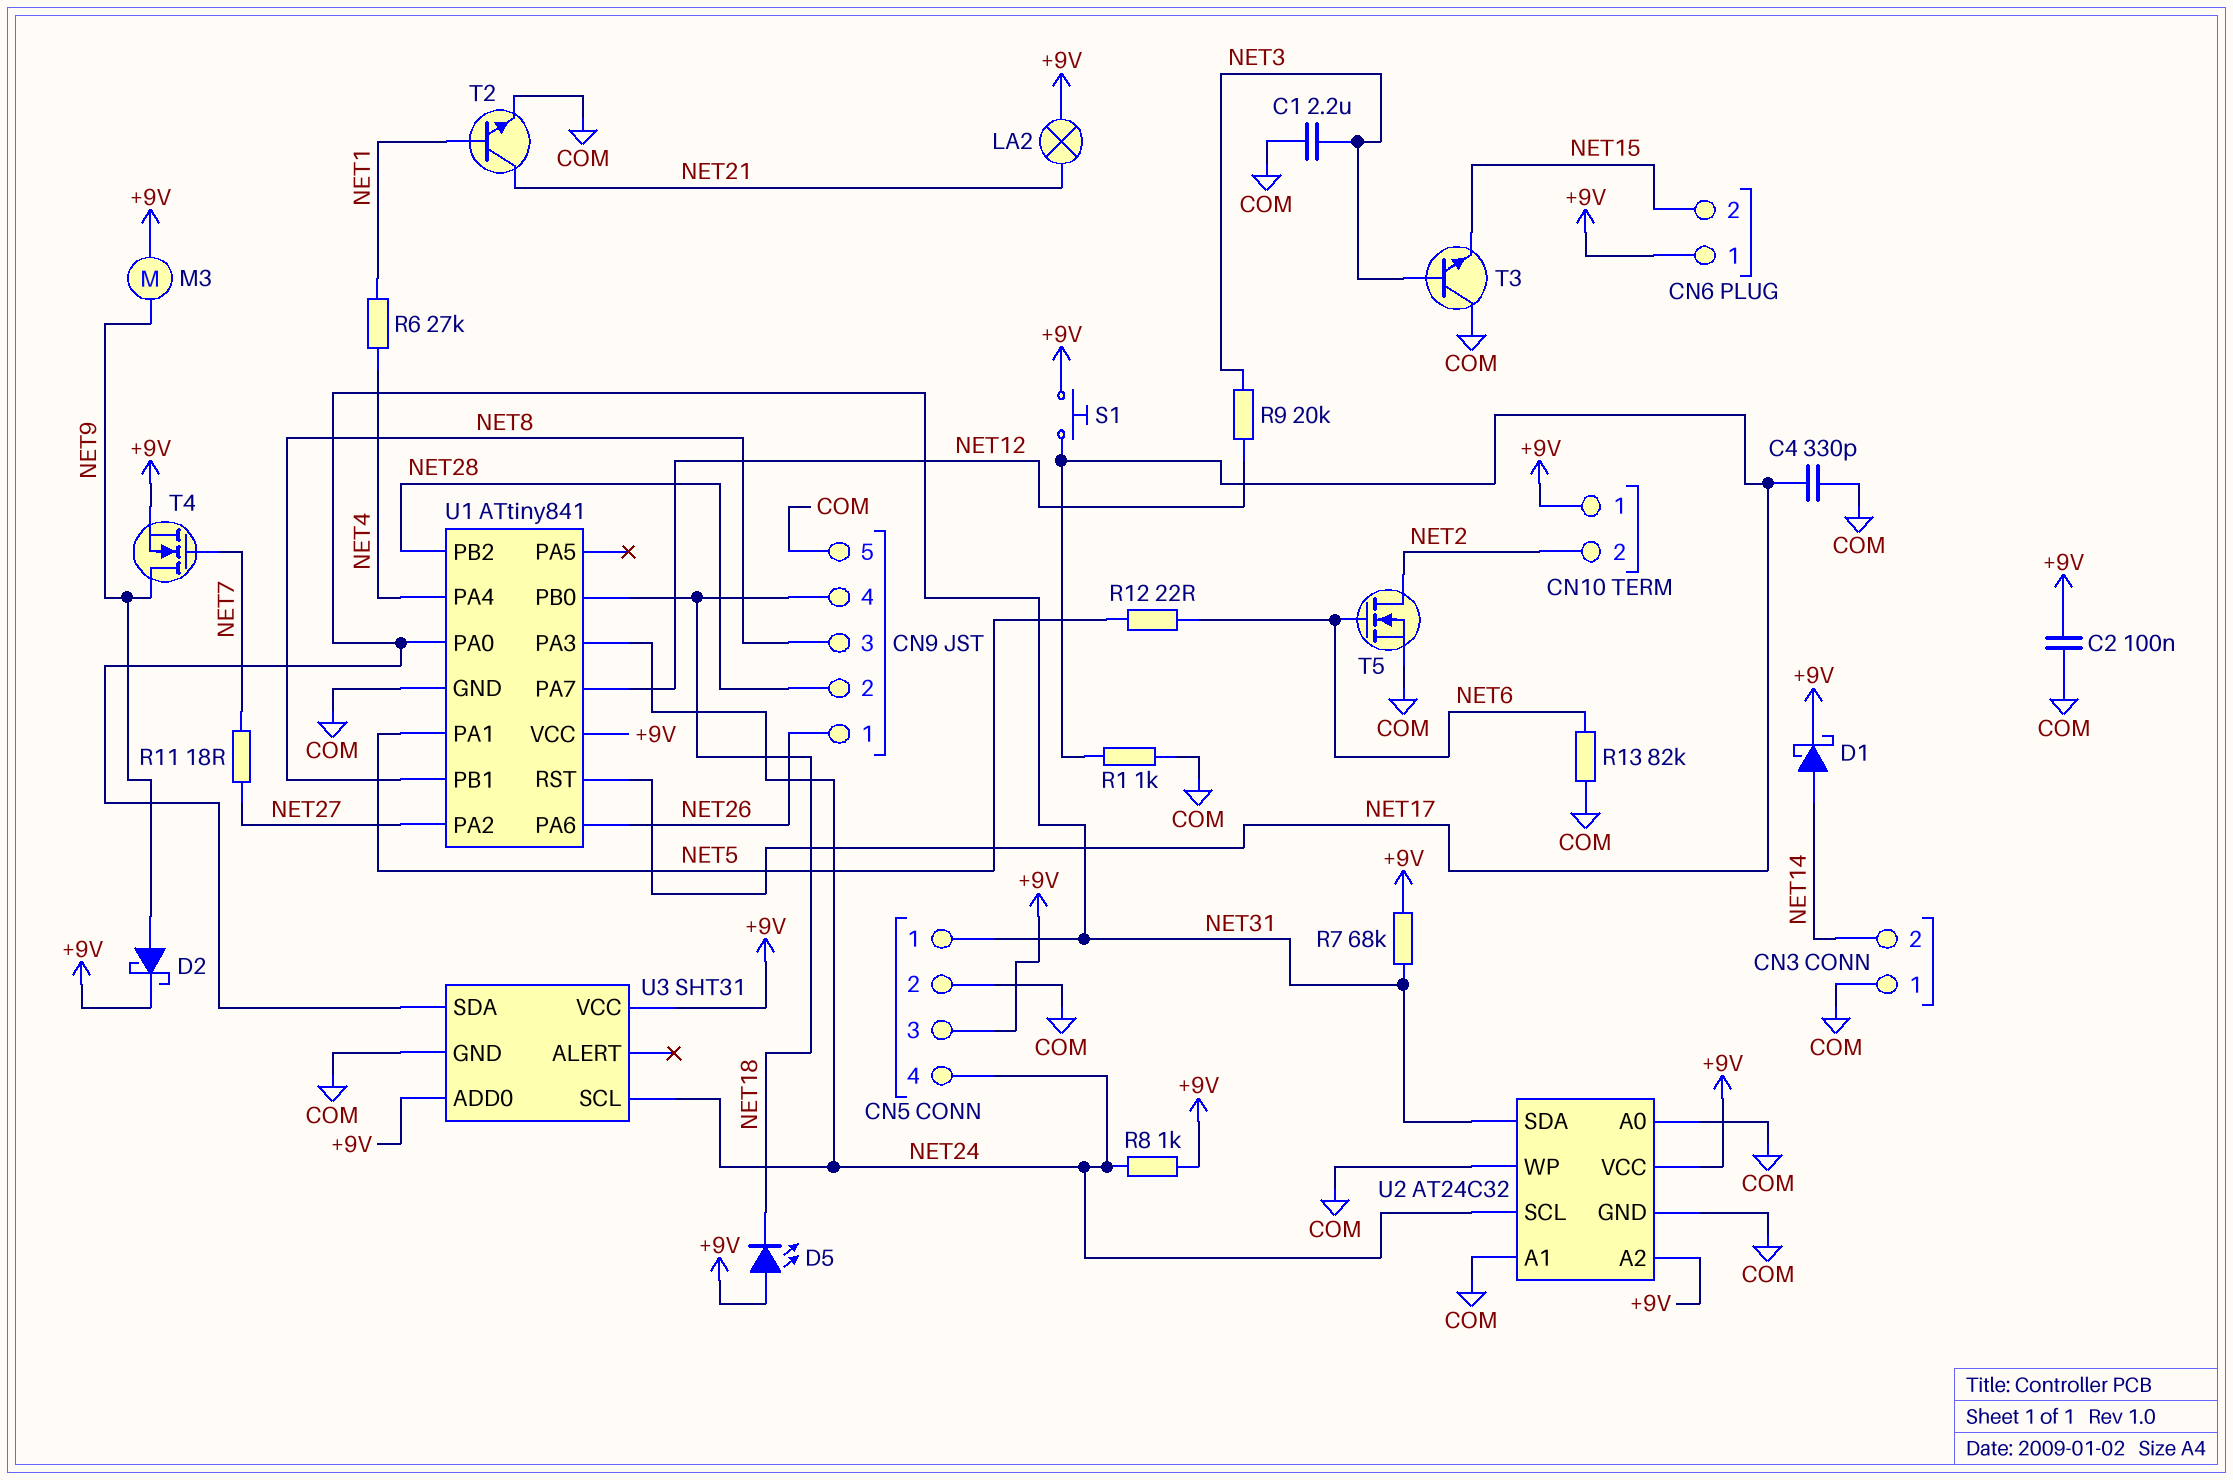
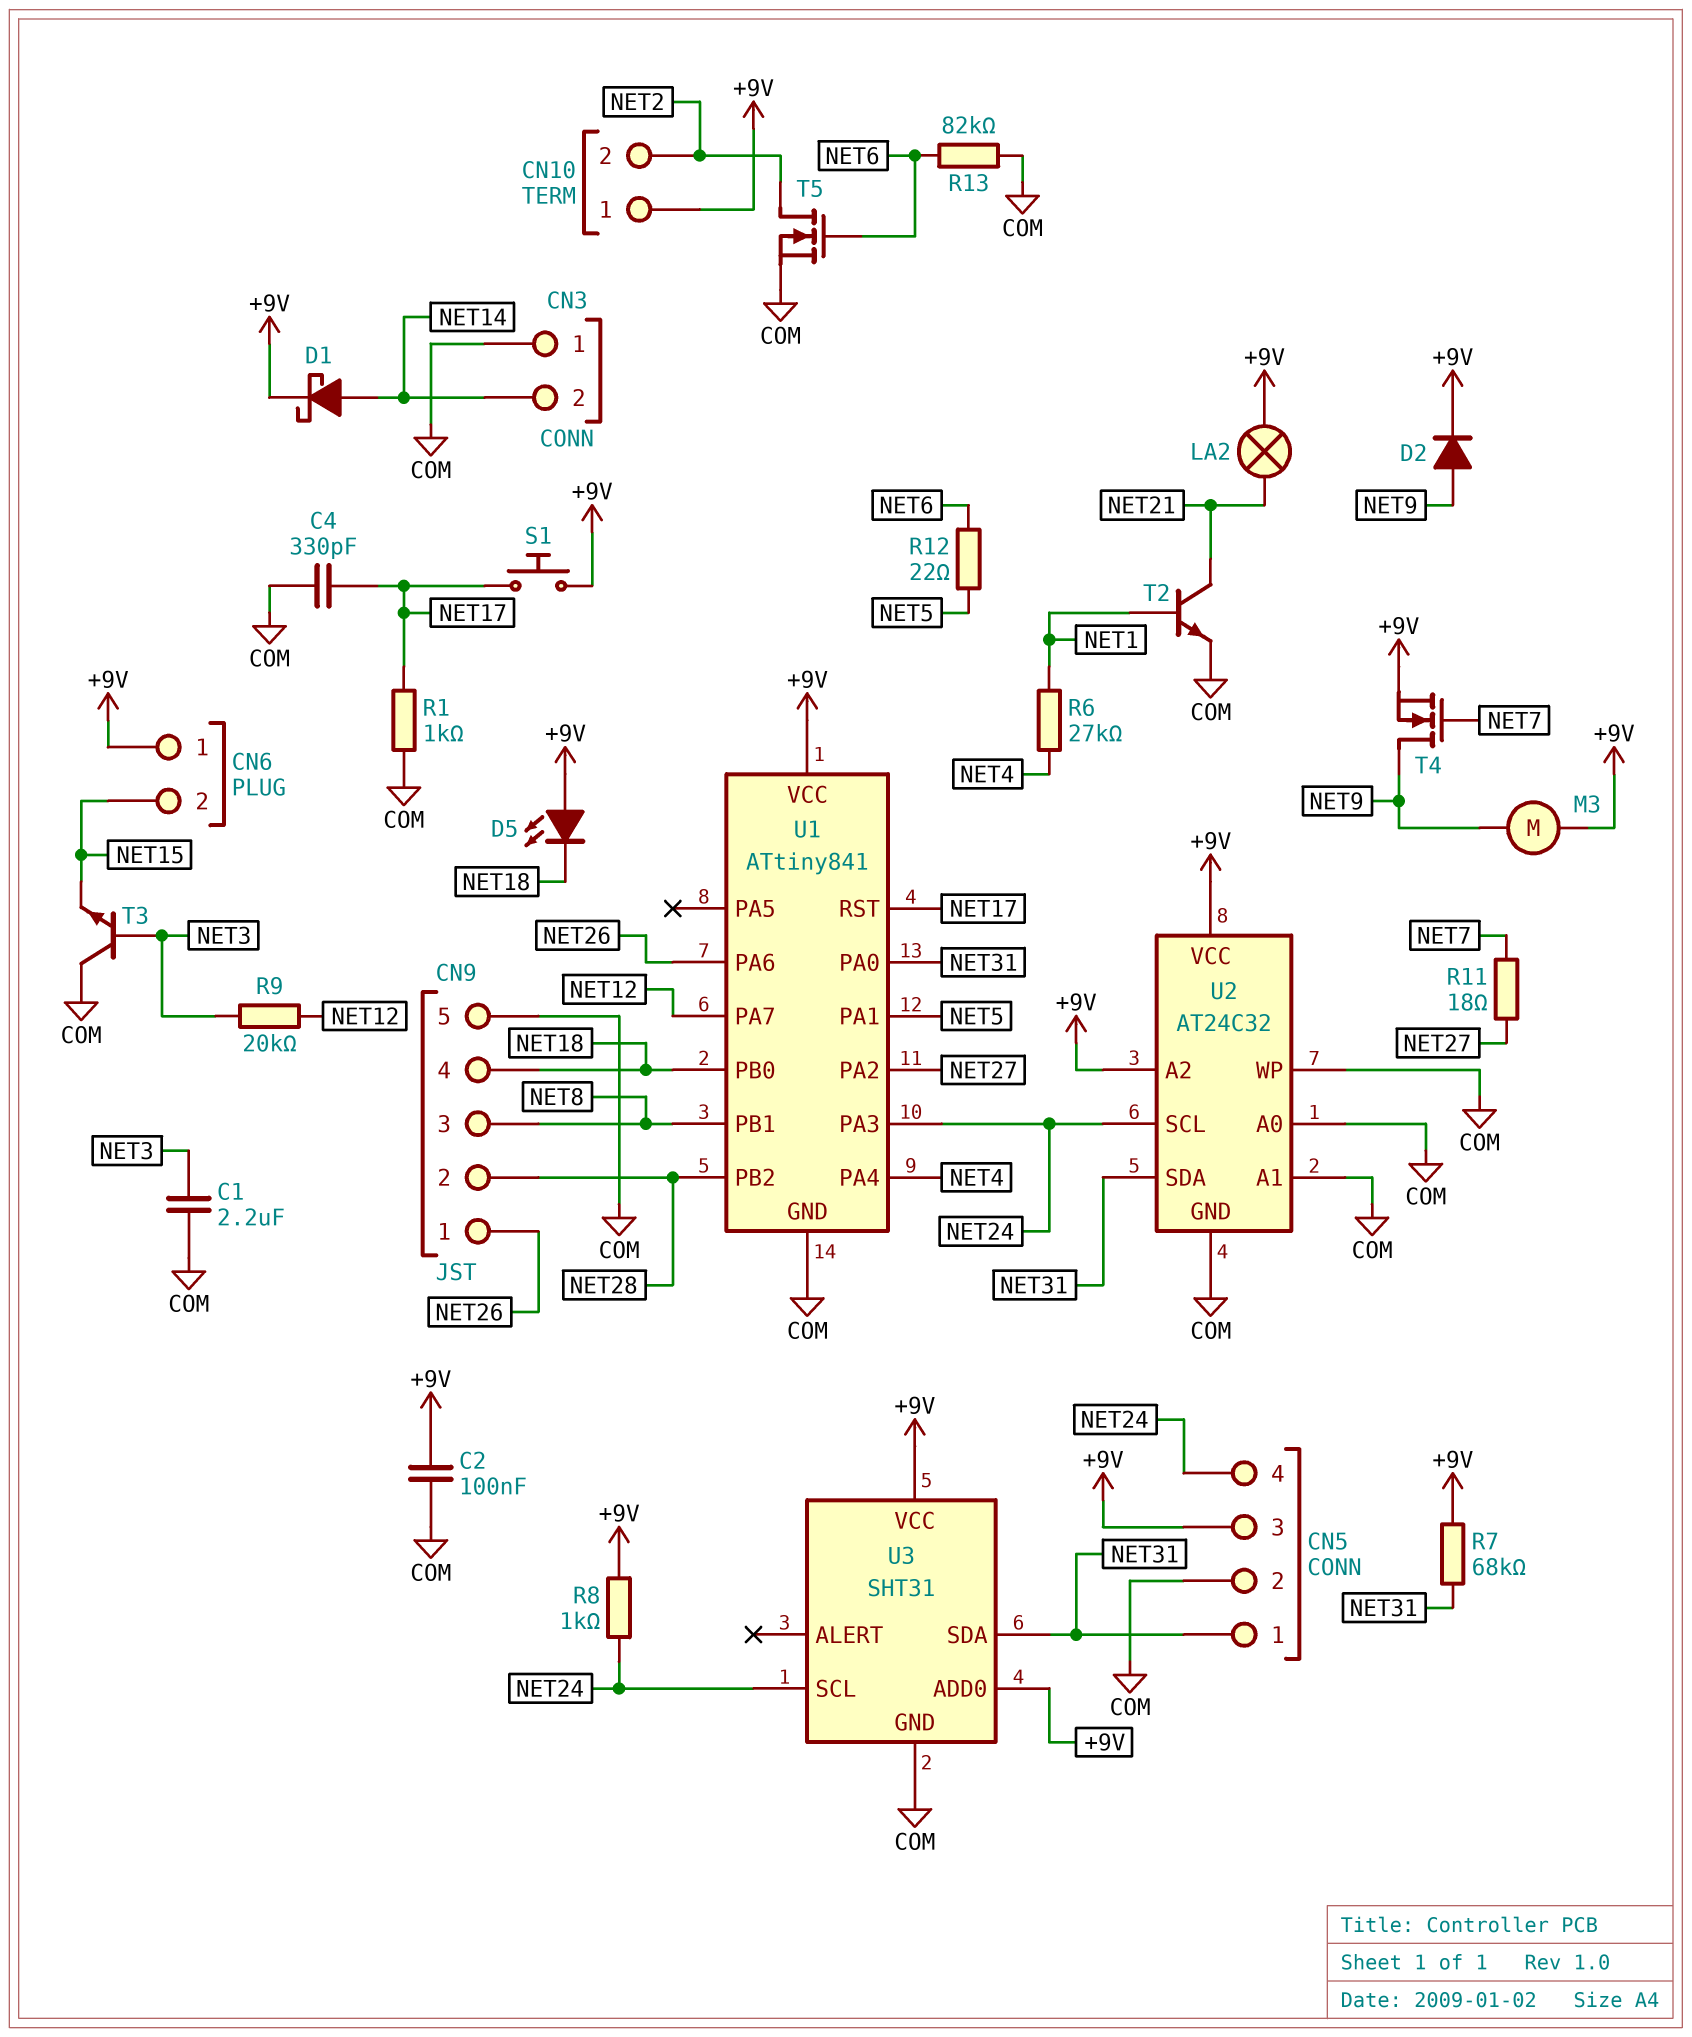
D2: schottky (A NET9, K +9V) -> diode (A NET9, K +9V)

